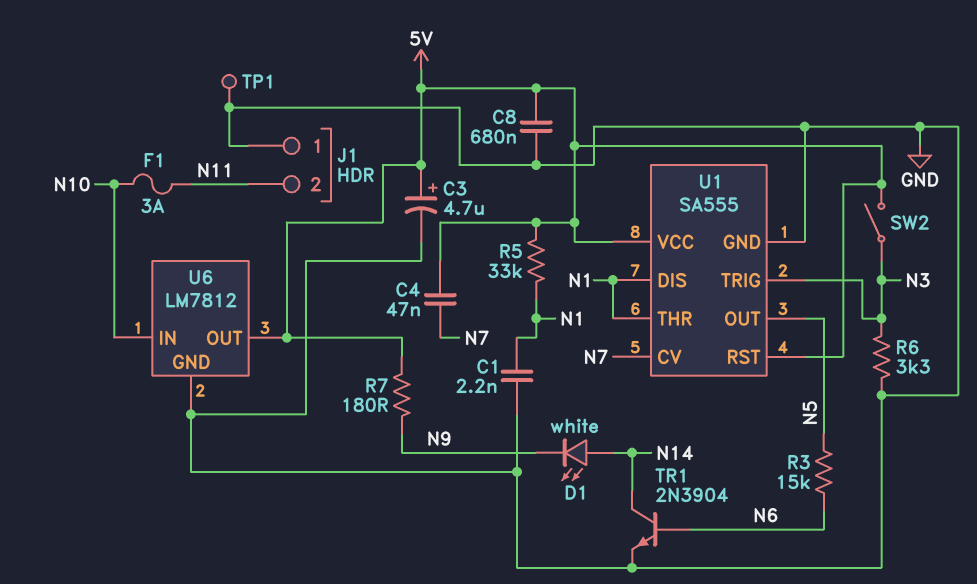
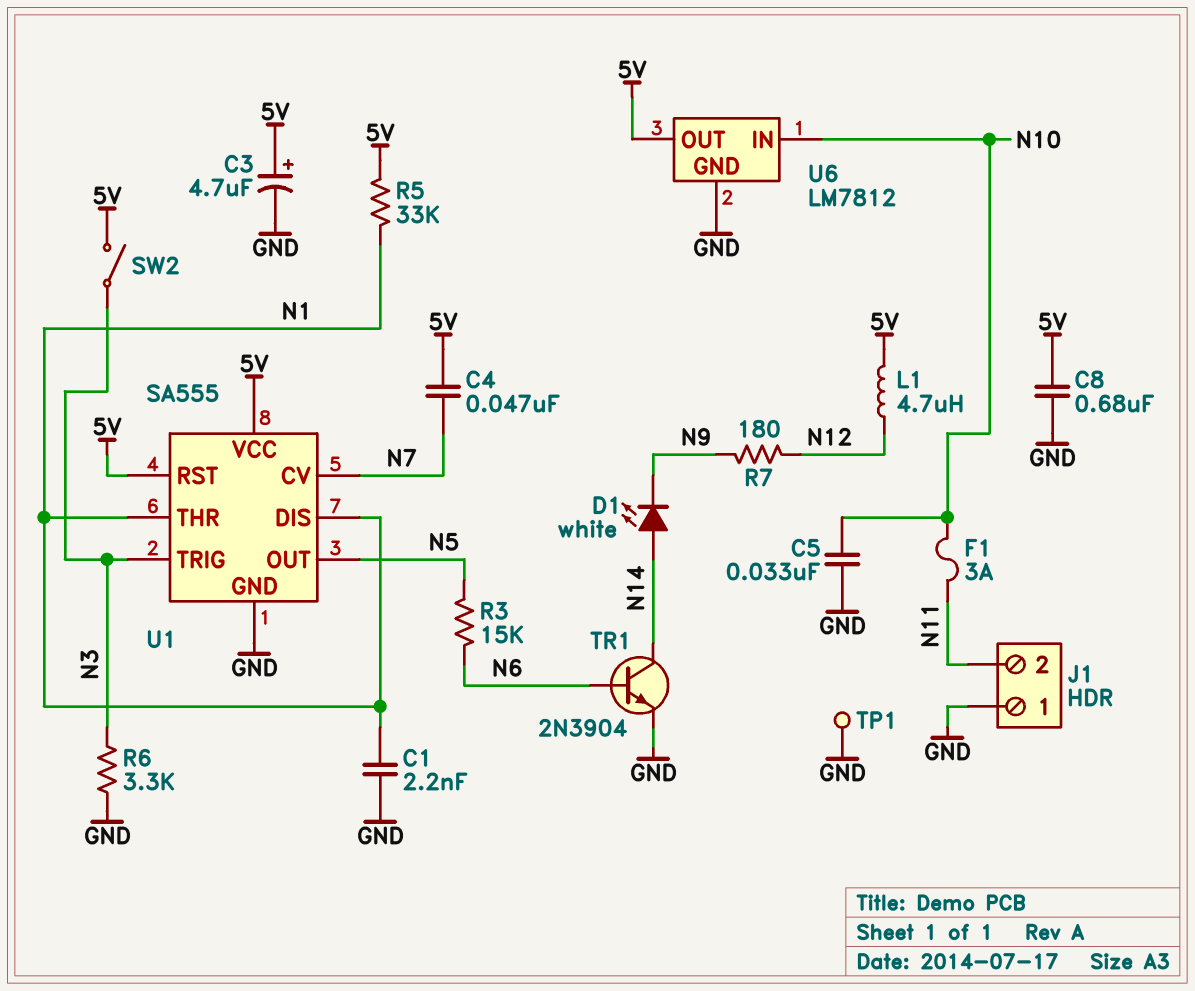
C5: none -> 33nF (GND, N10)
L1: none -> 4.7uH (5V, N12)
R7: 180 (5V, N9) -> 180 (N9, N12)

